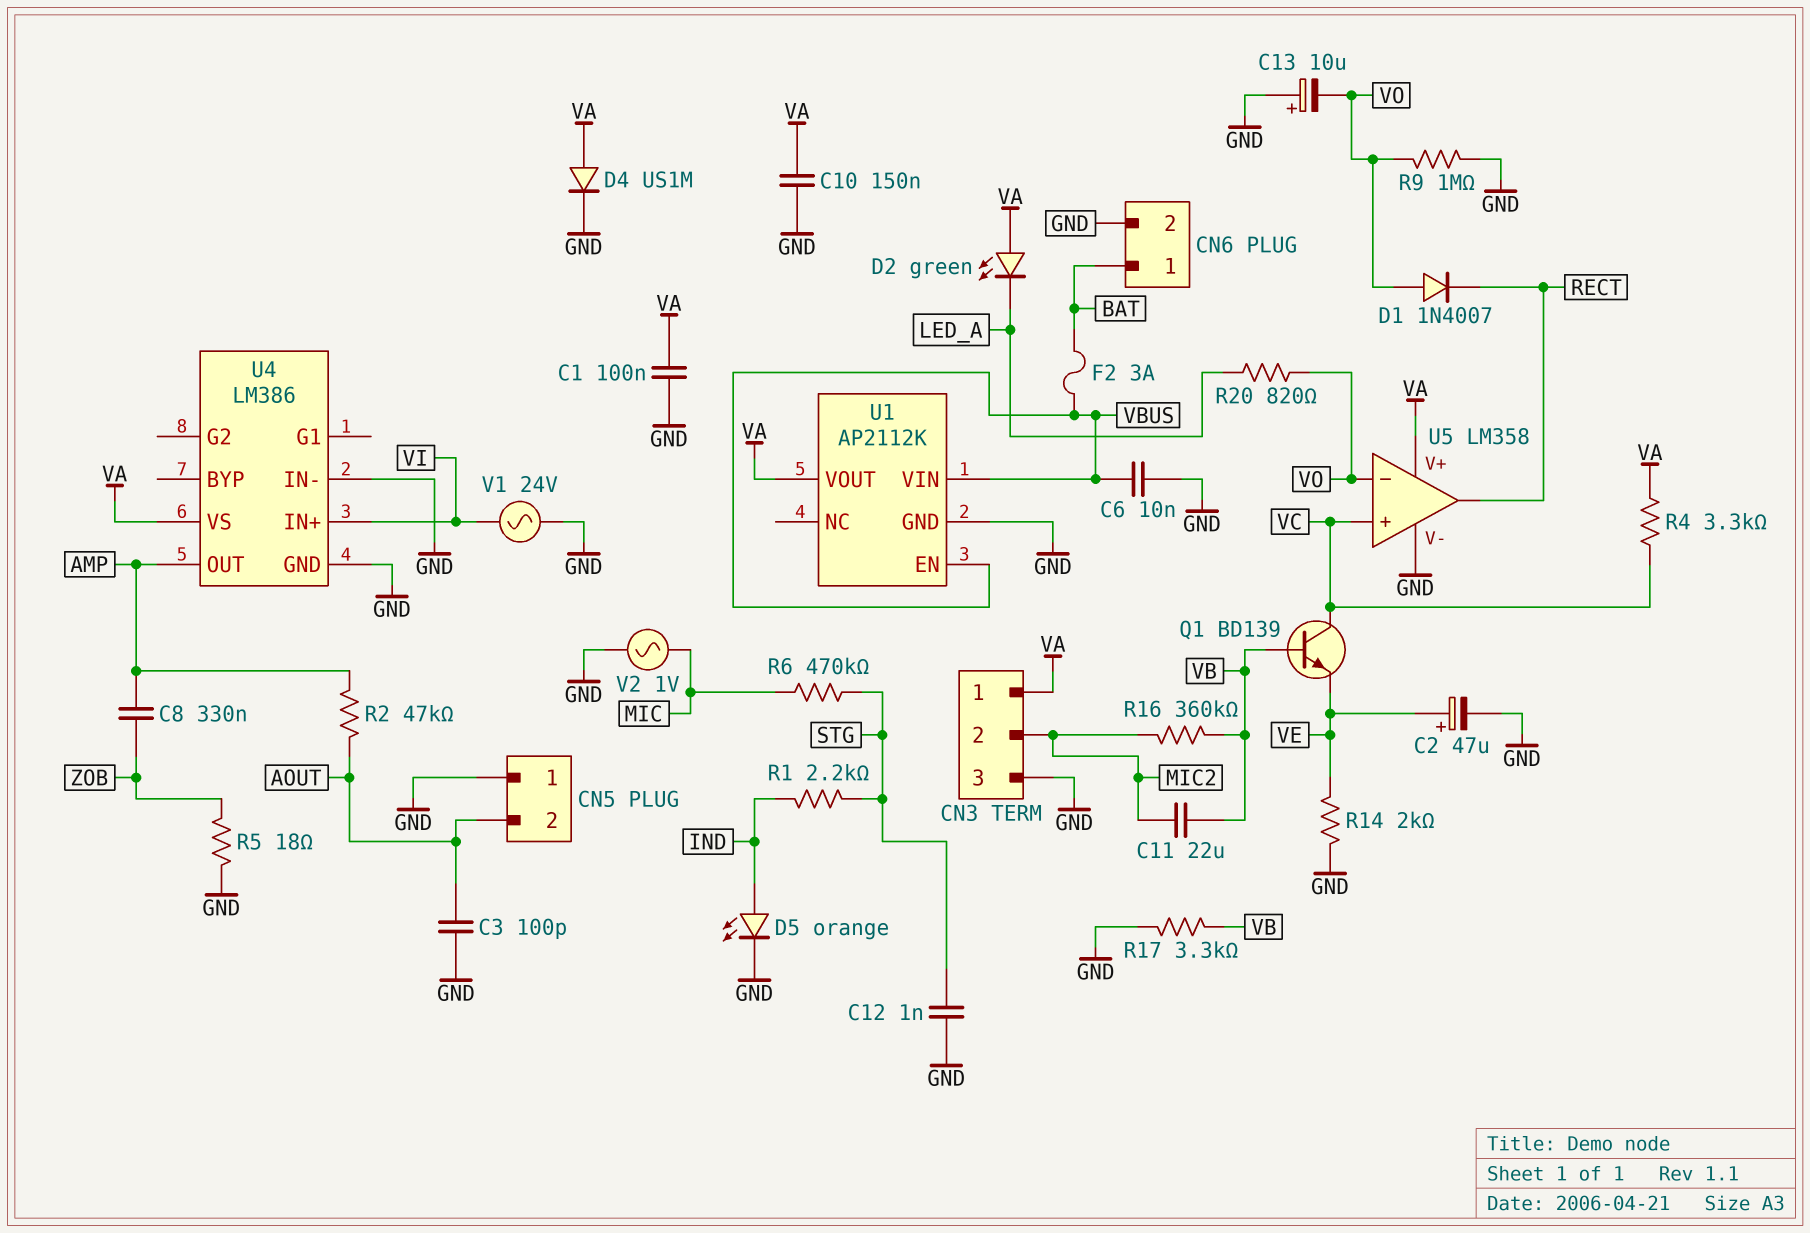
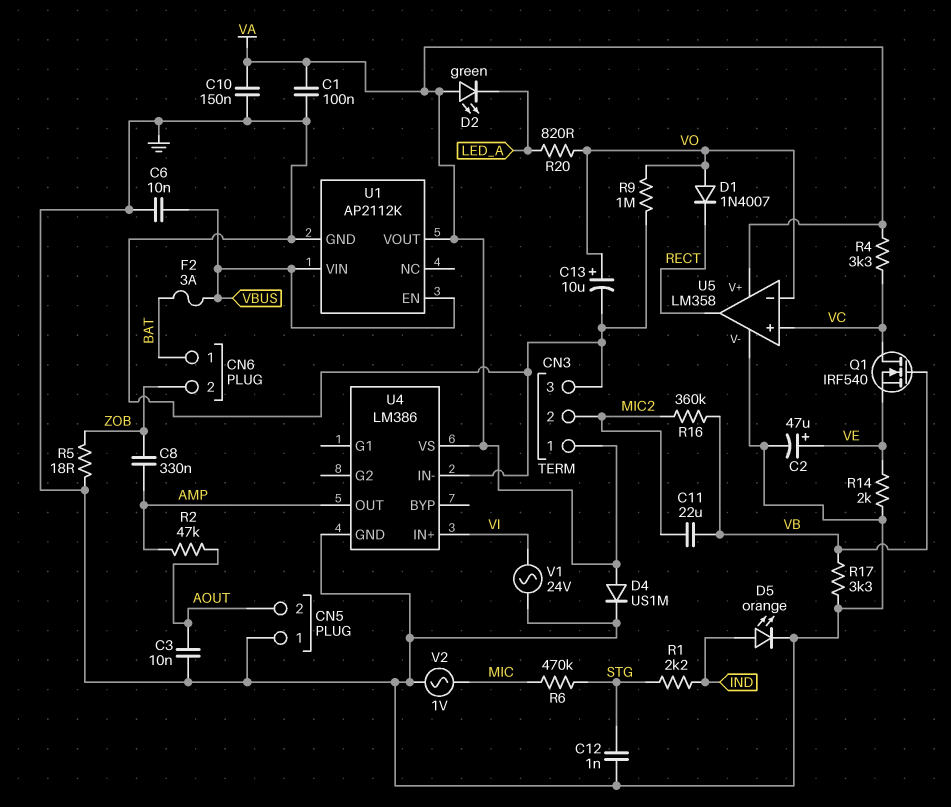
C3: 100pF (AOUT, GND) -> 10nF (AOUT, GND)
C13: 10uF (plus GND, minus VO) -> 10uF (plus VO, minus GND)
CN6 pin 2: GND -> ZOB
Q1: NPN BD139 (B VB, C VC, E VE) -> NMOS IRF540 (G VB, D VC, S VE)

